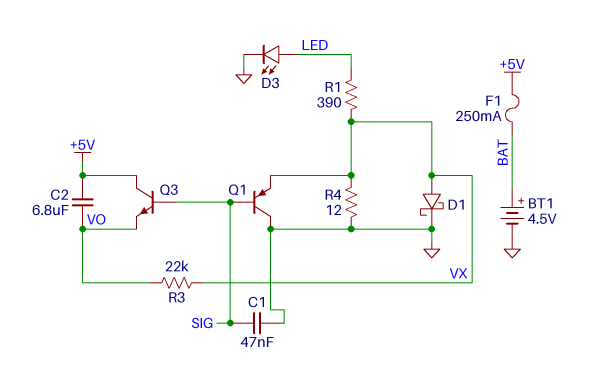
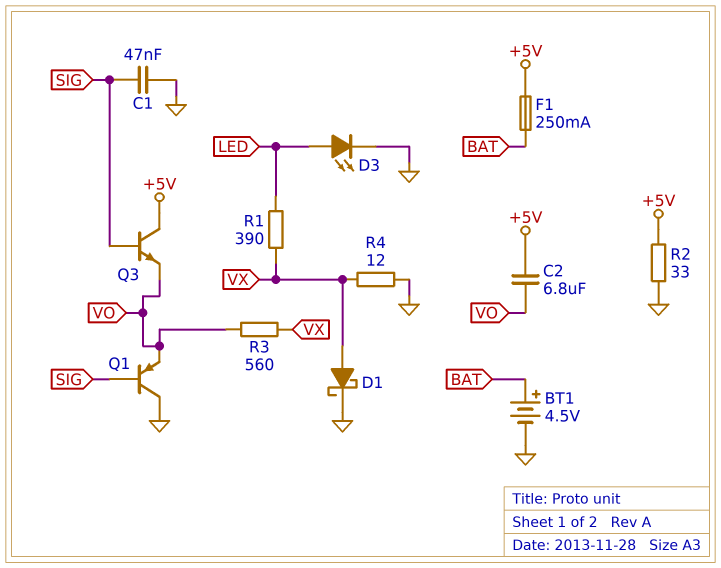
Q1: PNP (B SIG, C GND, E VX) -> PNP (B SIG, C GND, E VO)
R2: none -> 33 (+5V, GND)
R3: 22k (VO, VX) -> 560 (VO, VX)

